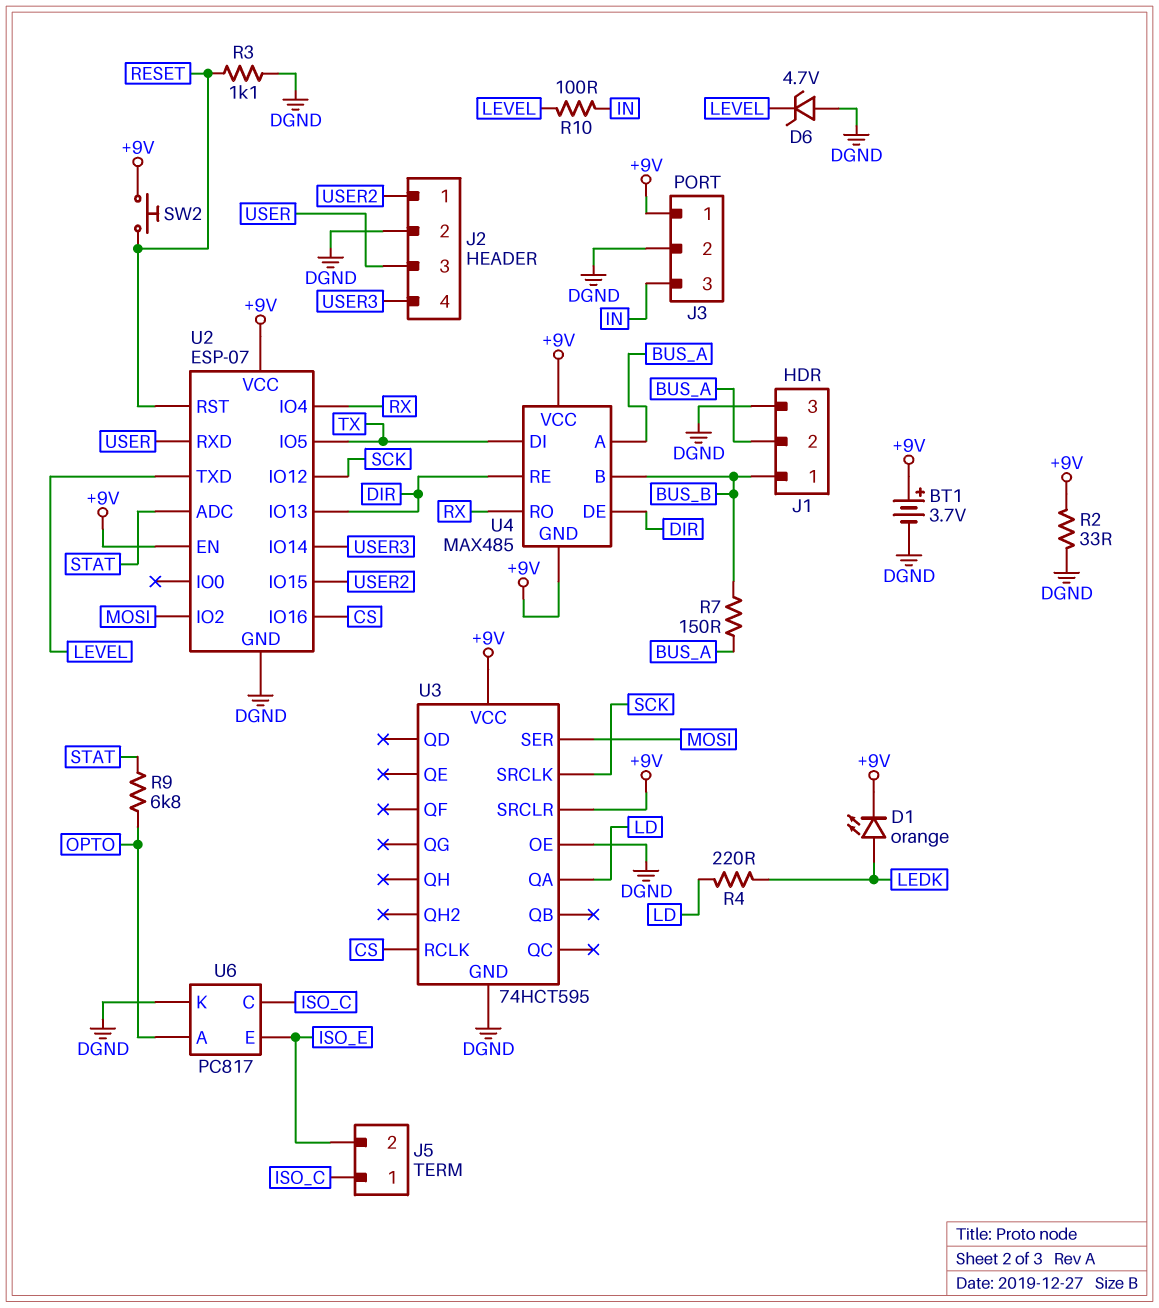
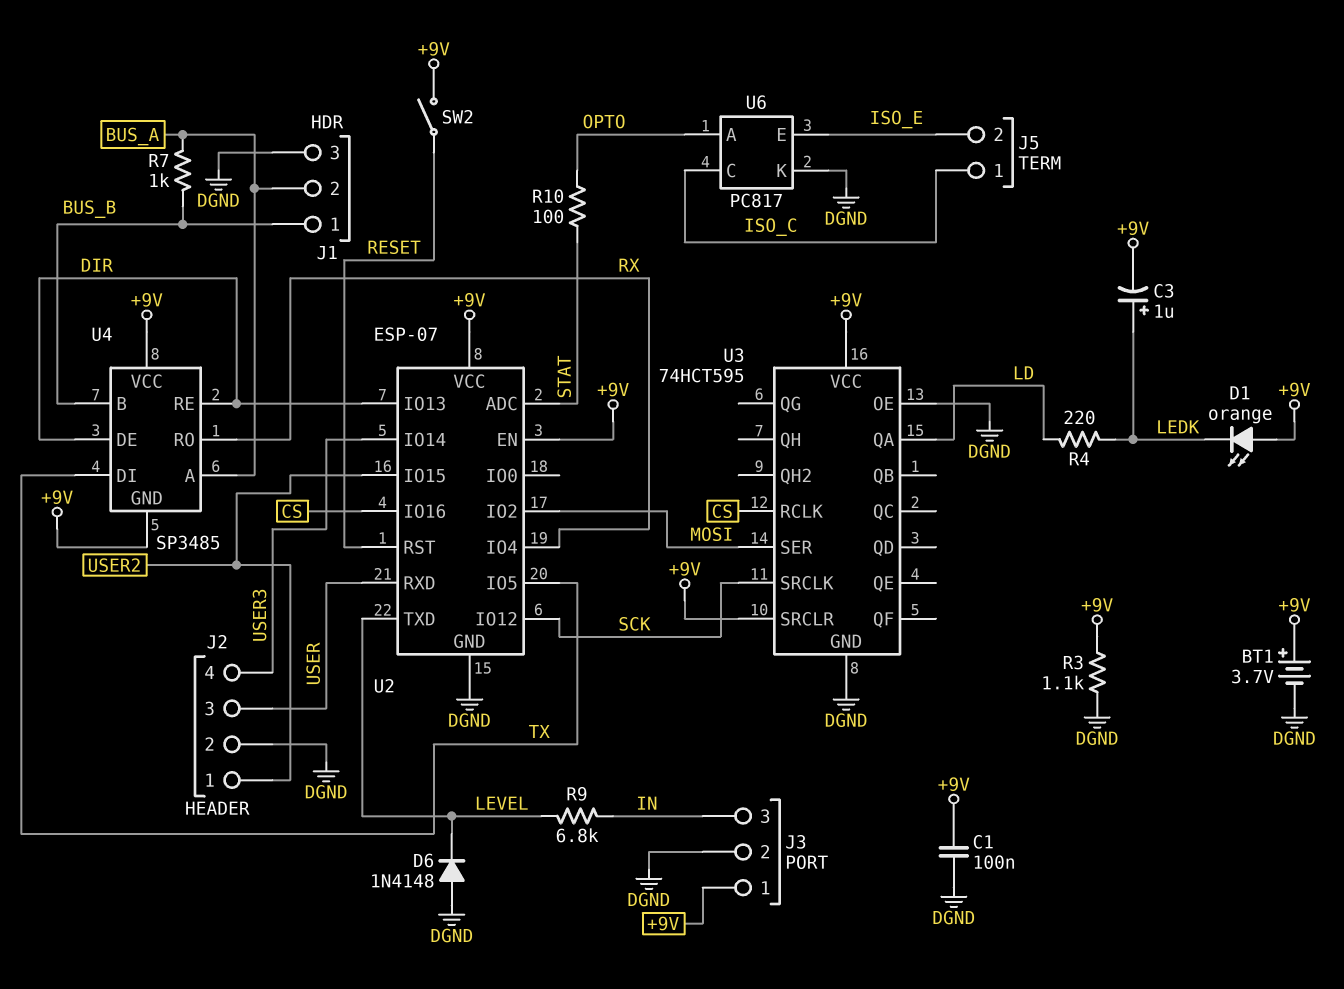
C1: none -> 100nF (+9V, DGND)
C3: none -> 1uF (plus LEDK, minus +9V)
D1: LED orange (A LEDK, K +9V) -> LED orange (A +9V, K LEDK)
D6: zener 4.7V (A DGND, K LEVEL) -> diode 1N4148 (A DGND, K LEVEL)
R2: 33 (+9V, DGND) -> none
R3: 1.1k (DGND, RESET) -> 1.1k (+9V, DGND)
R7: 150 (BUS_A, BUS_B) -> 1k (BUS_A, BUS_B)
R9: 6.8k (OPTO, STAT) -> 6.8k (IN, LEVEL)
R10: 100 (IN, LEVEL) -> 100 (OPTO, STAT)
SW2: button (+9V, RESET) -> switch (+9V, RESET)
U4: MAX485 -> SP3485

